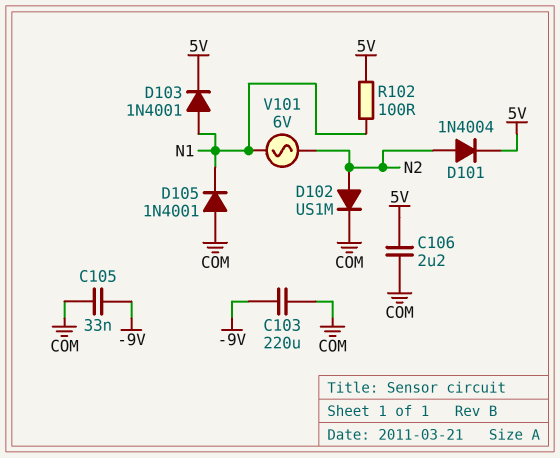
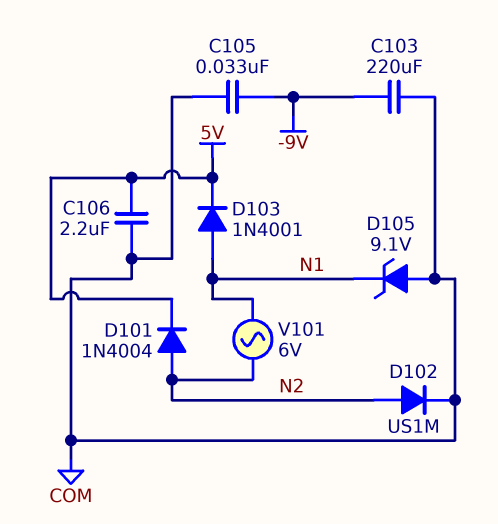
D105: diode 1N4001 (A COM, K N1) -> zener 9.1V (A COM, K N1)
R102: 100 (5V, N1) -> none

